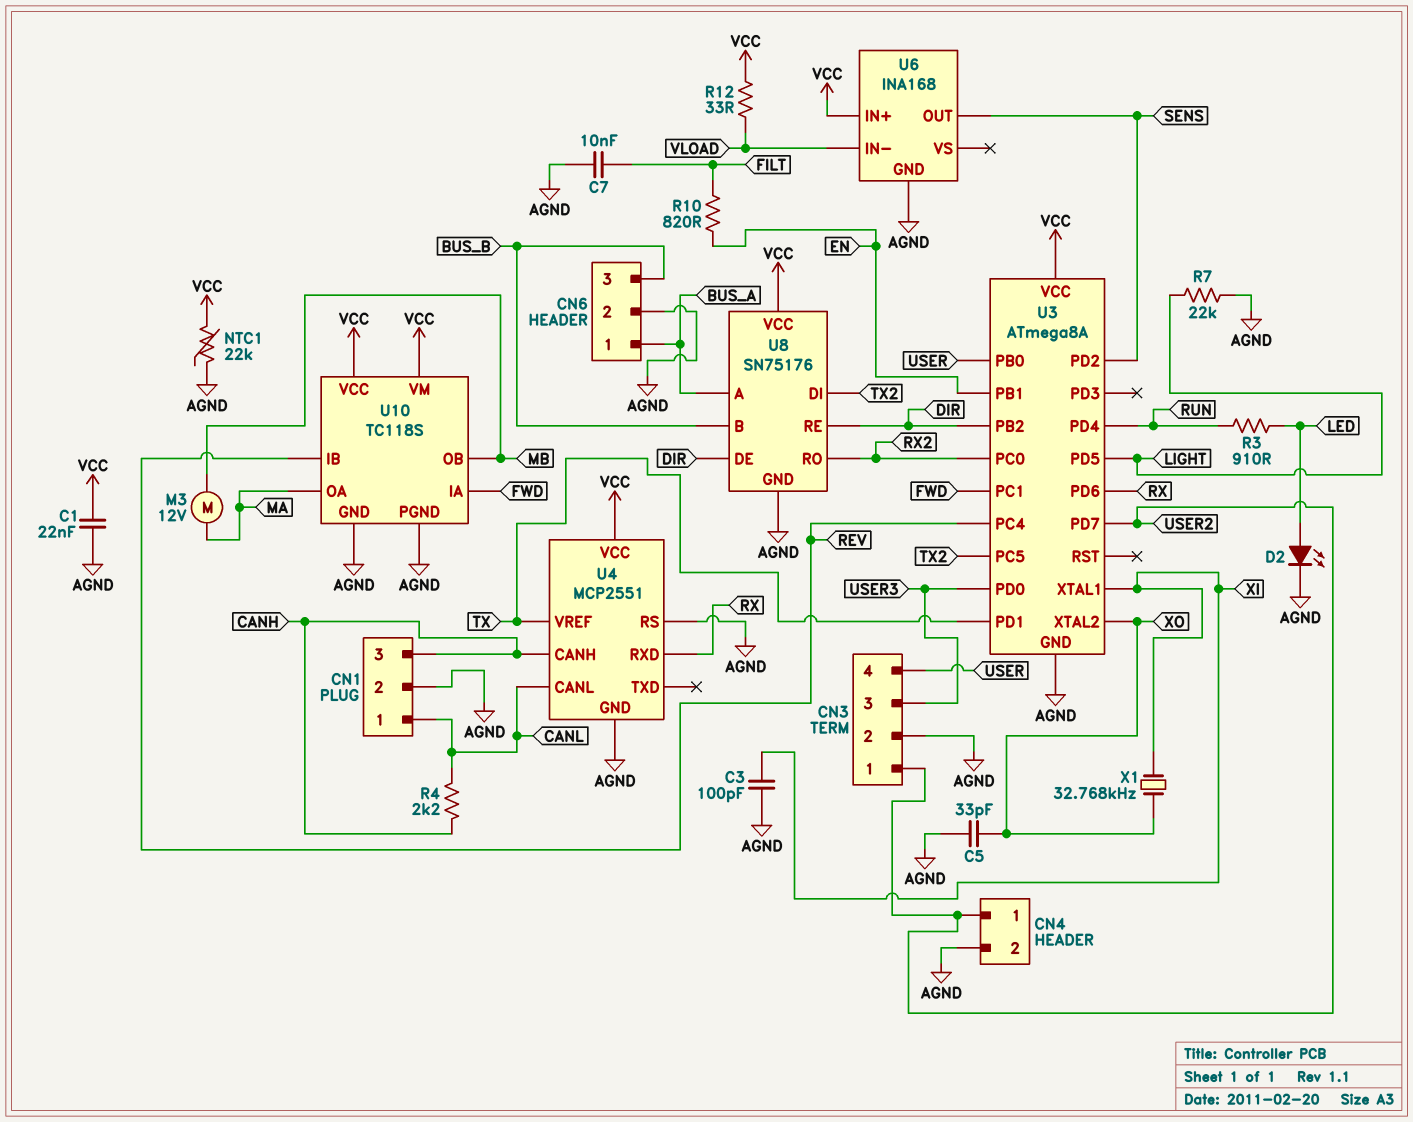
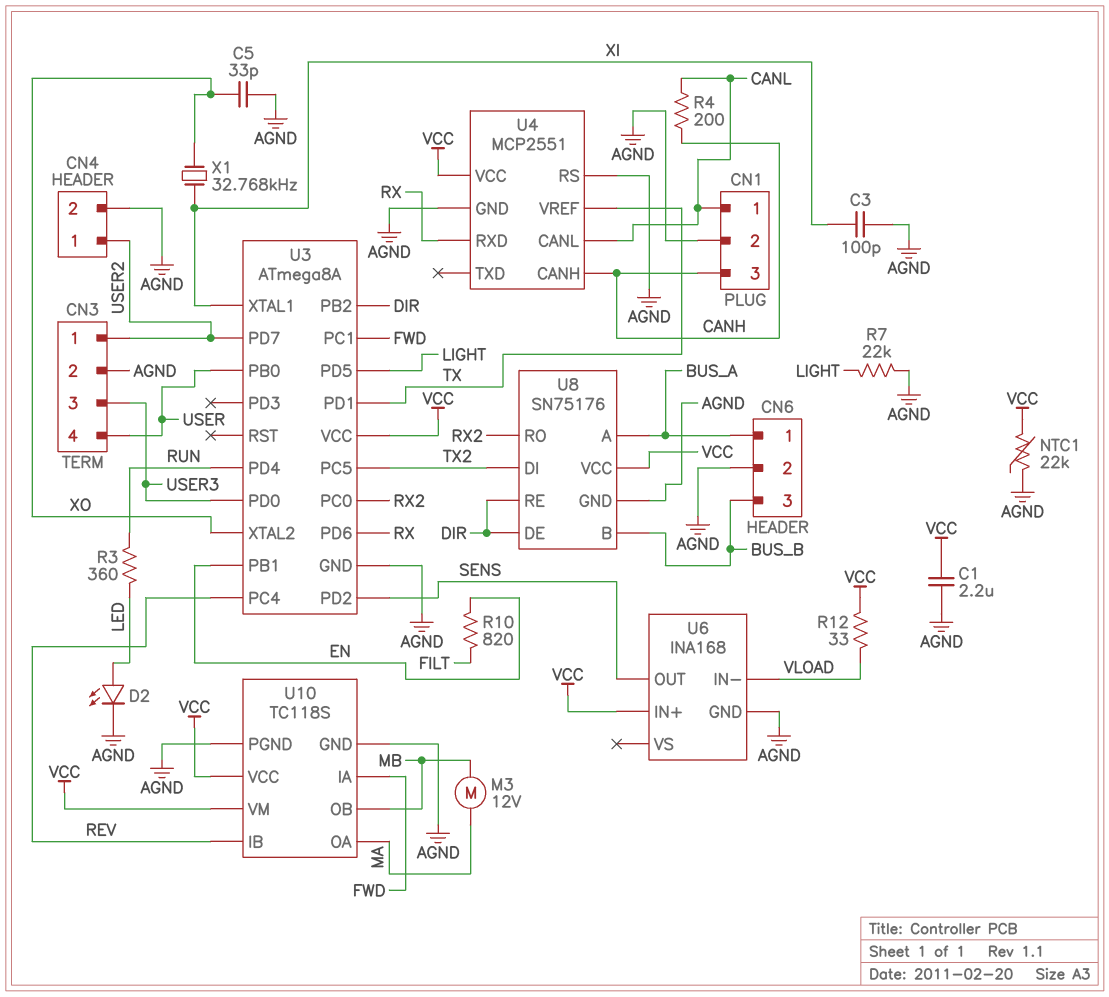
C1: 22nF (AGND, VCC) -> 2.2uF (AGND, VCC)
C7: 10nF (AGND, FILT) -> none
R3: 910 (LED, RUN) -> 360 (LED, RUN)
R4: 2.2k (CANH, CANL) -> 200 (CANH, CANL)

